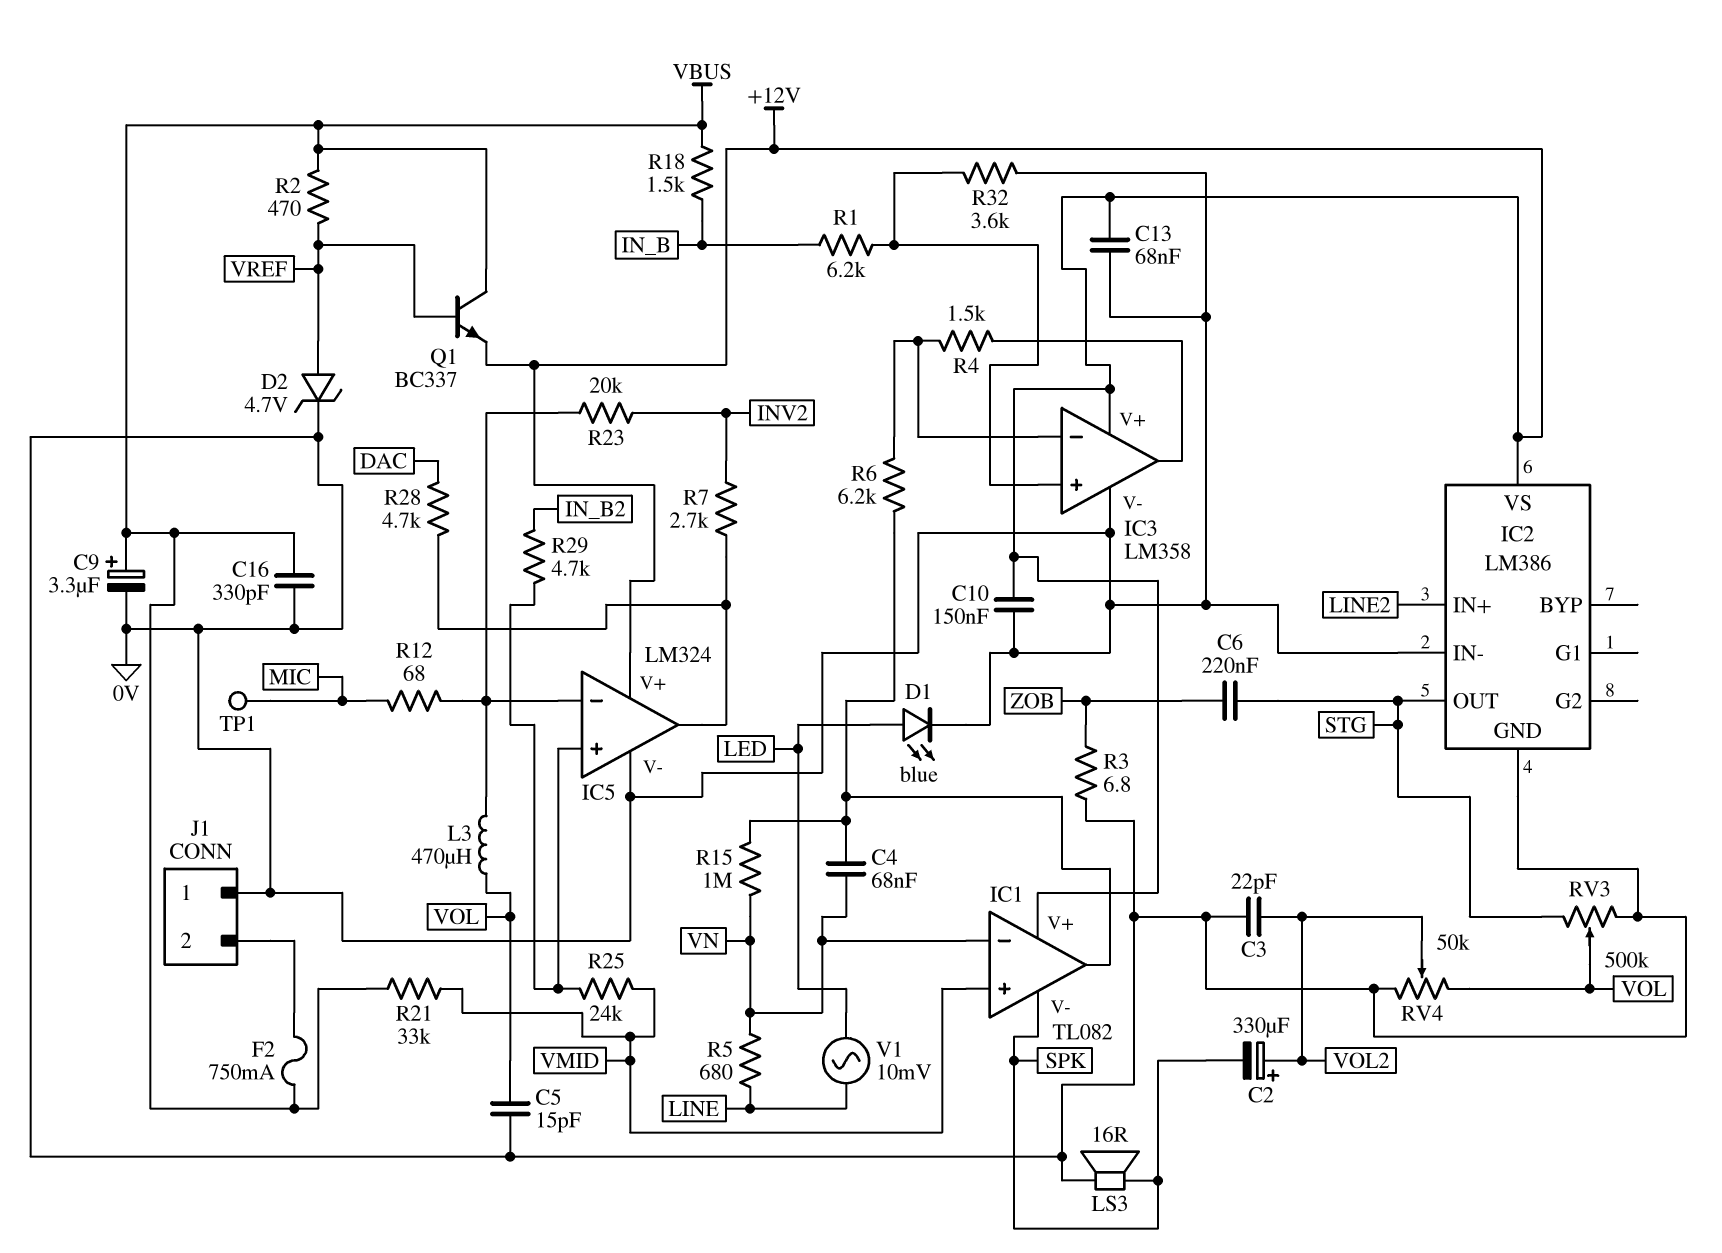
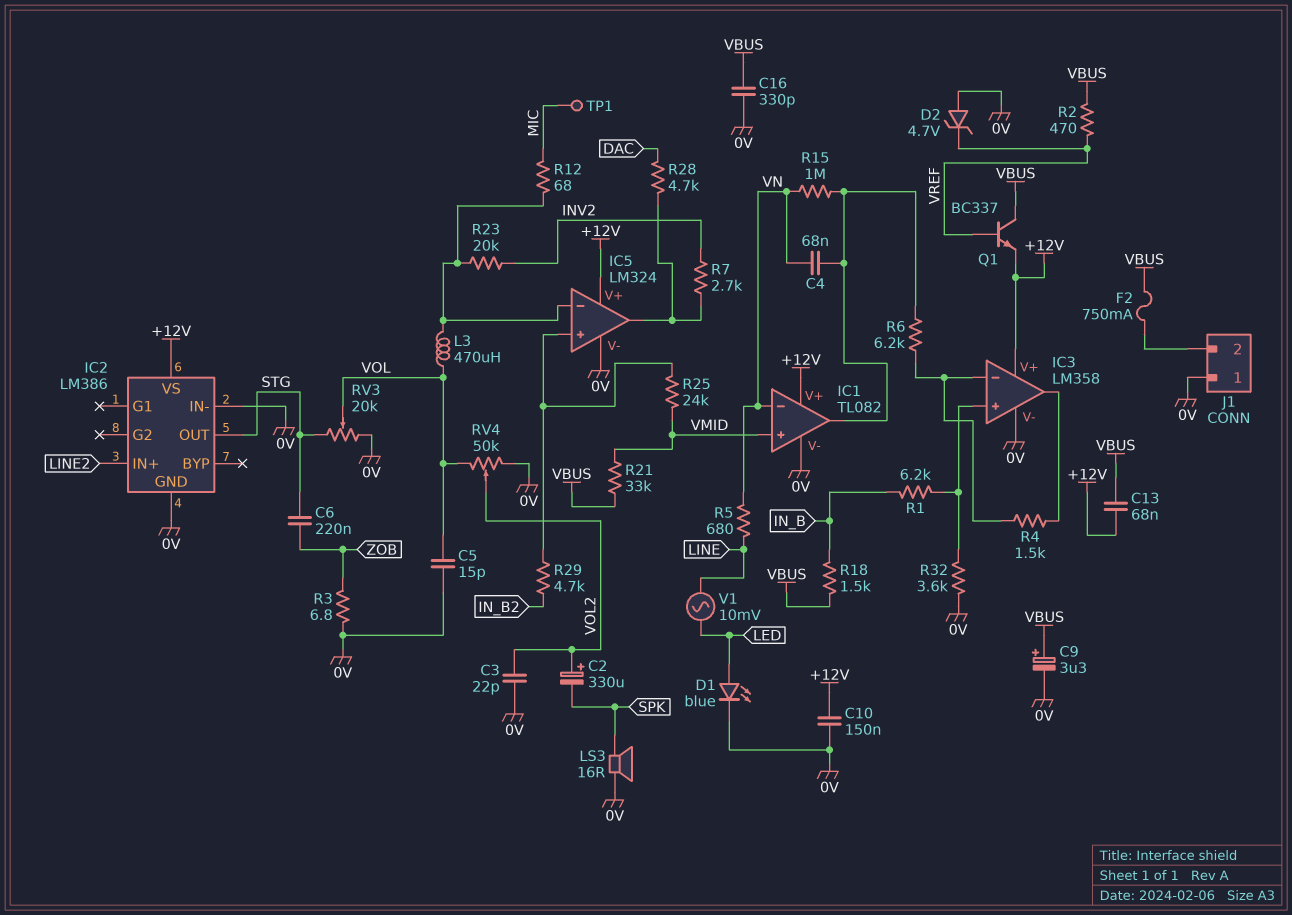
C13: 68nF (+12V, 0V) -> 68nF (+12V, VBUS)
D2: zener 4.7V (A VREF, K 0V) -> zener 4.7V (A 0V, K VREF)
IC1 pin V-: SPK -> 0V
RV3: 500k (0V, STG, wiper VOL) -> 20k (0V, STG, wiper VOL)

